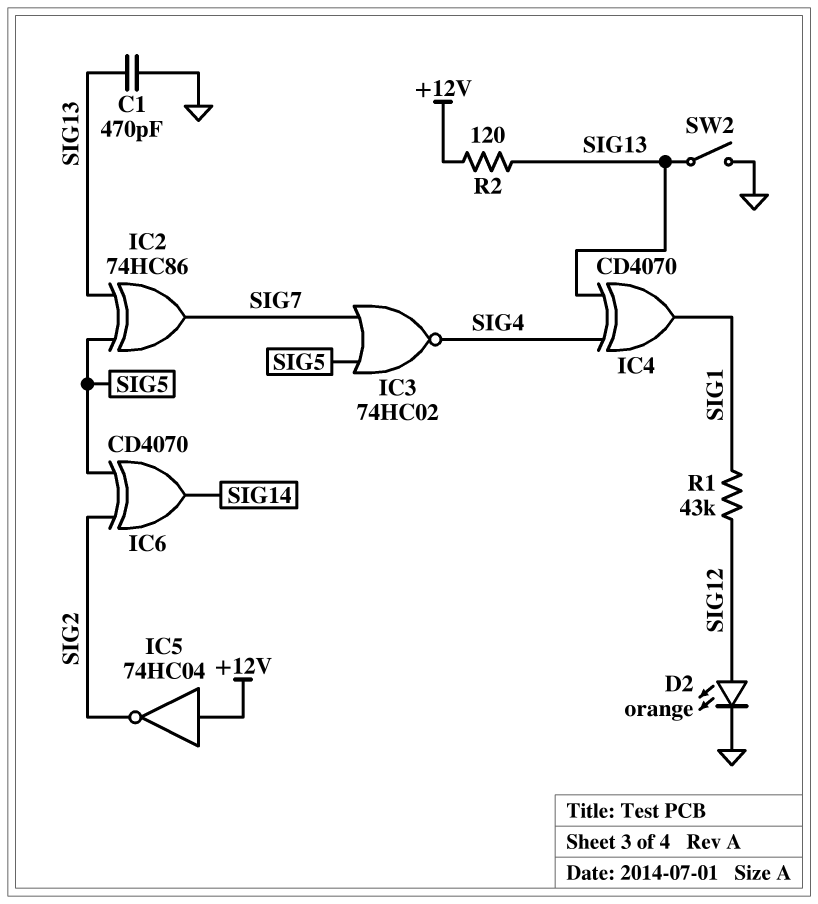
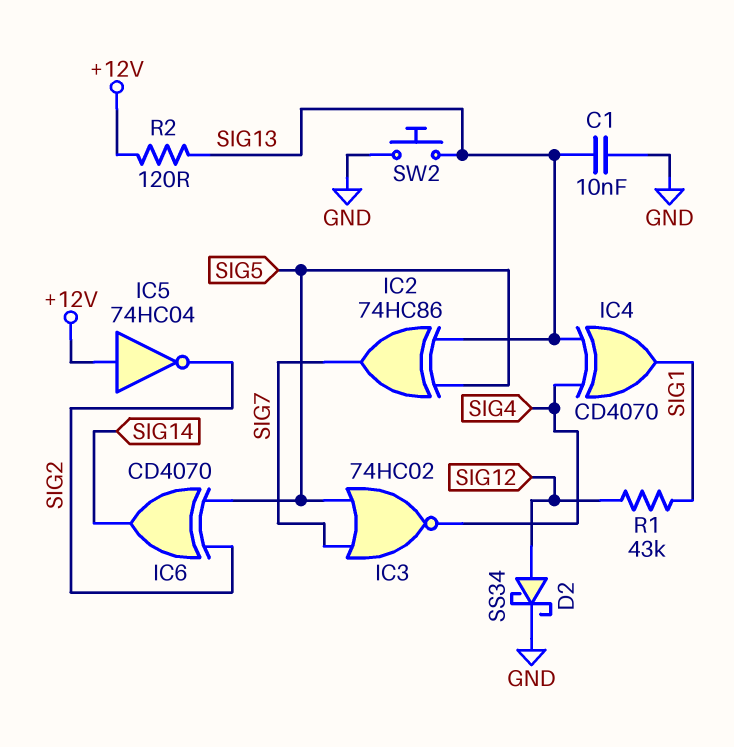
C1: 470pF (GND, SIG13) -> 10nF (GND, SIG13)
D2: LED orange (A SIG12, K GND) -> schottky SS34 (A SIG12, K GND)
SW2: switch (GND, SIG13) -> button (GND, SIG13)

